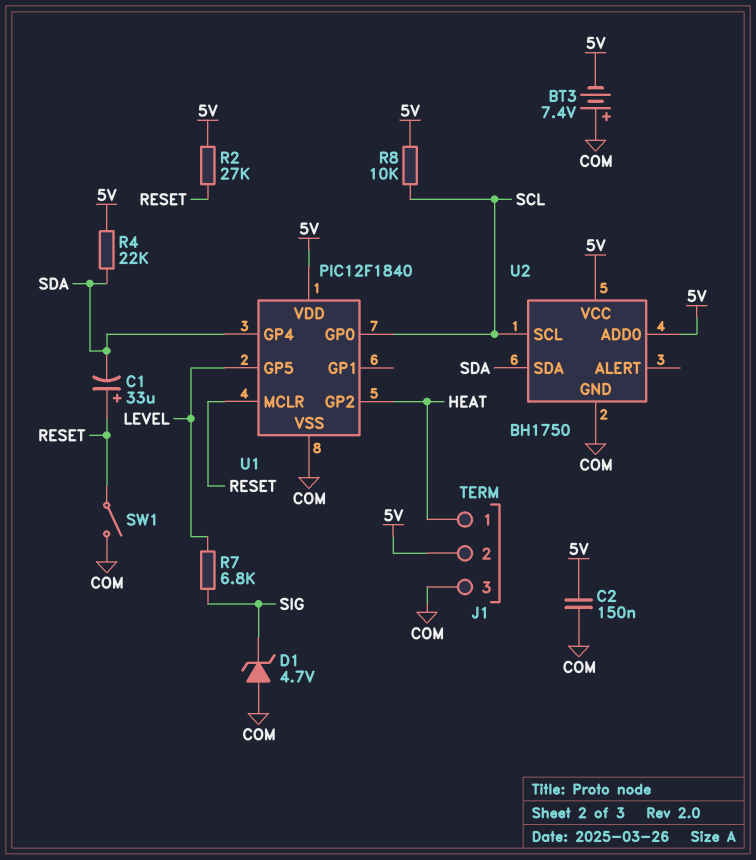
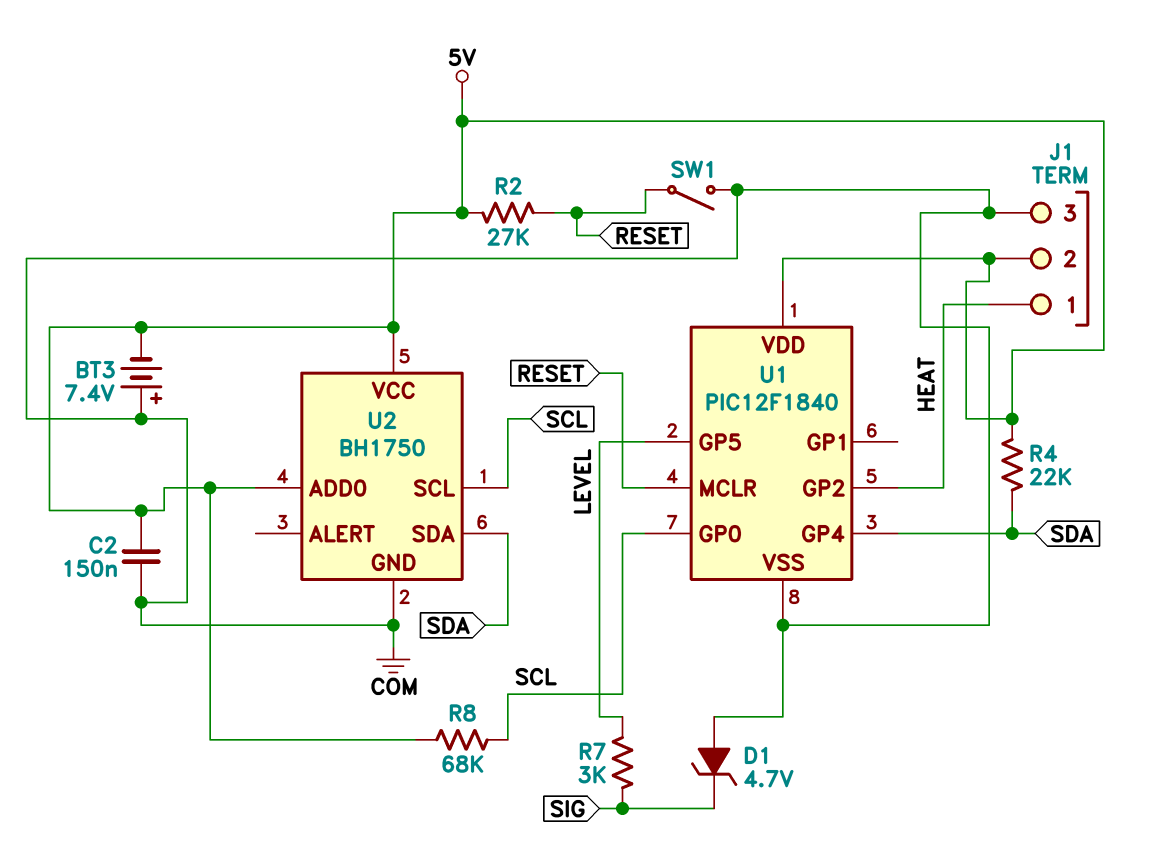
C1: 33uF (plus RESET, minus SDA) -> none
R7: 6.8k (LEVEL, SIG) -> 3k (LEVEL, SIG)
R8: 10k (5V, SCL) -> 68k (5V, SCL)

